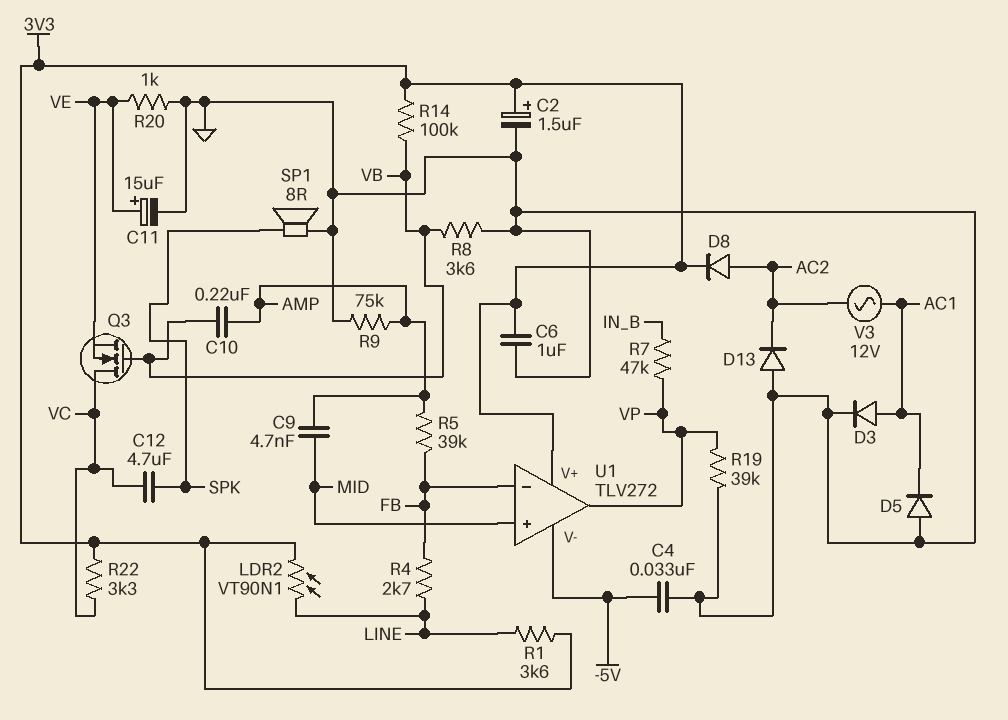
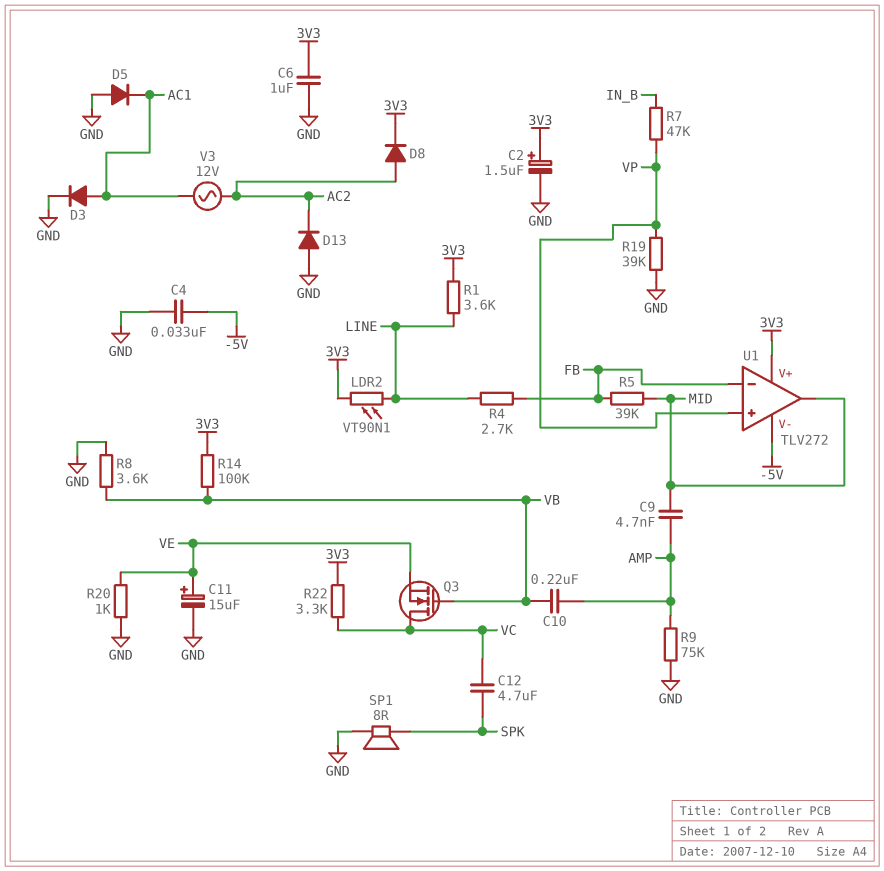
R5: 39k (AMP, FB) -> 39k (FB, MID)
U1 pin in+: MID -> VP
U1 pin out: VP -> MID

